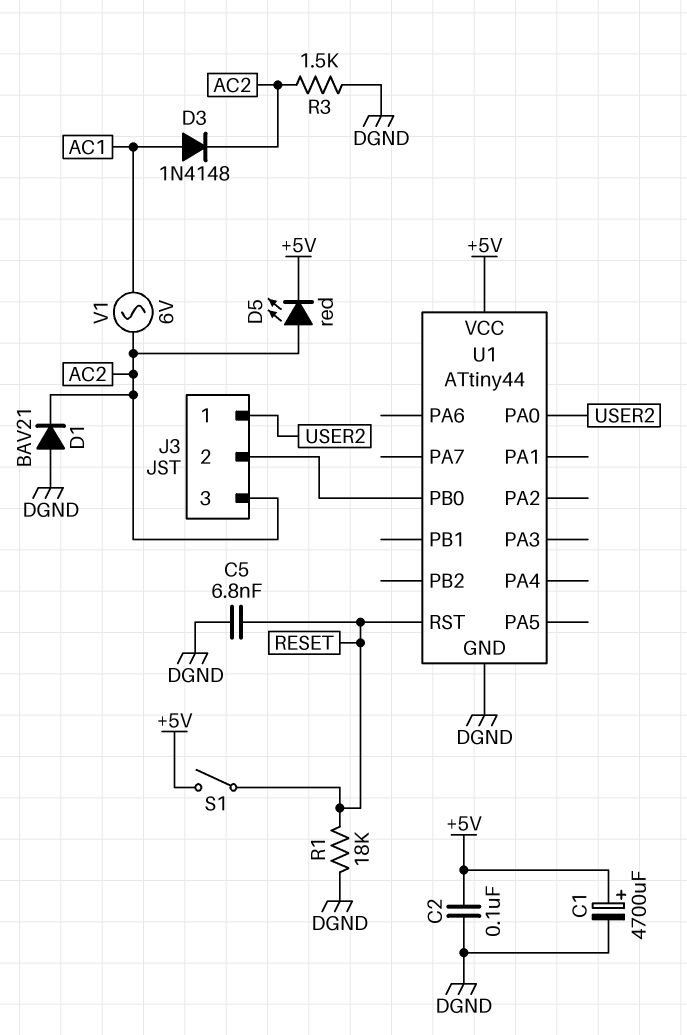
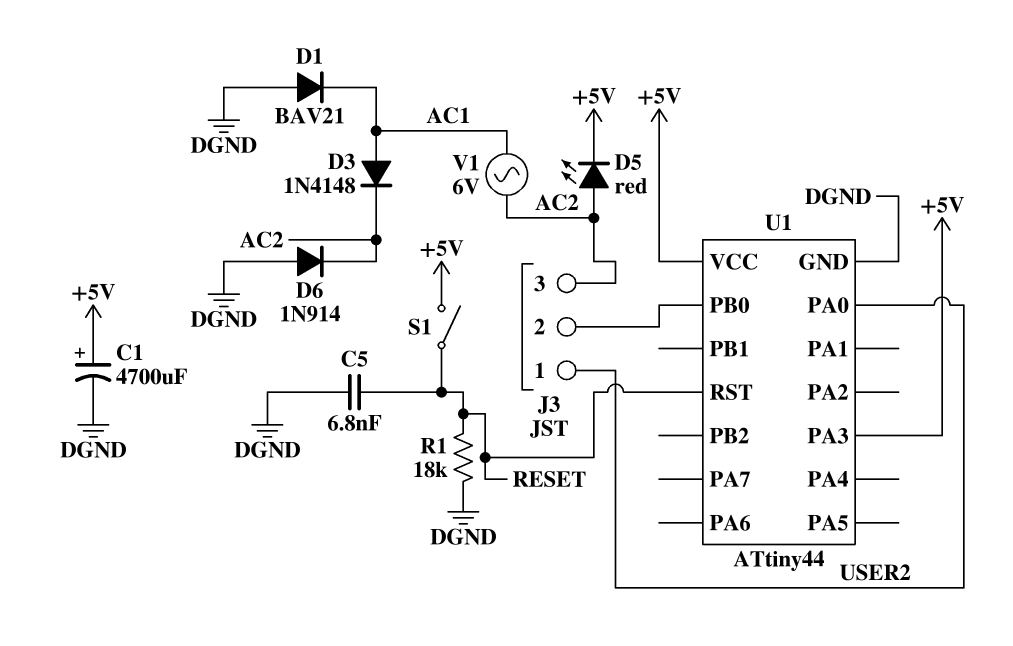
C2: 100nF (+5V, DGND) -> none
D1: diode BAV21 (A DGND, K AC2) -> diode BAV21 (A DGND, K AC1)
D6: none -> diode 1N914 (A DGND, K AC2)
R3: 1.5k (AC2, DGND) -> none
U1 pin PA3: none -> +5V

